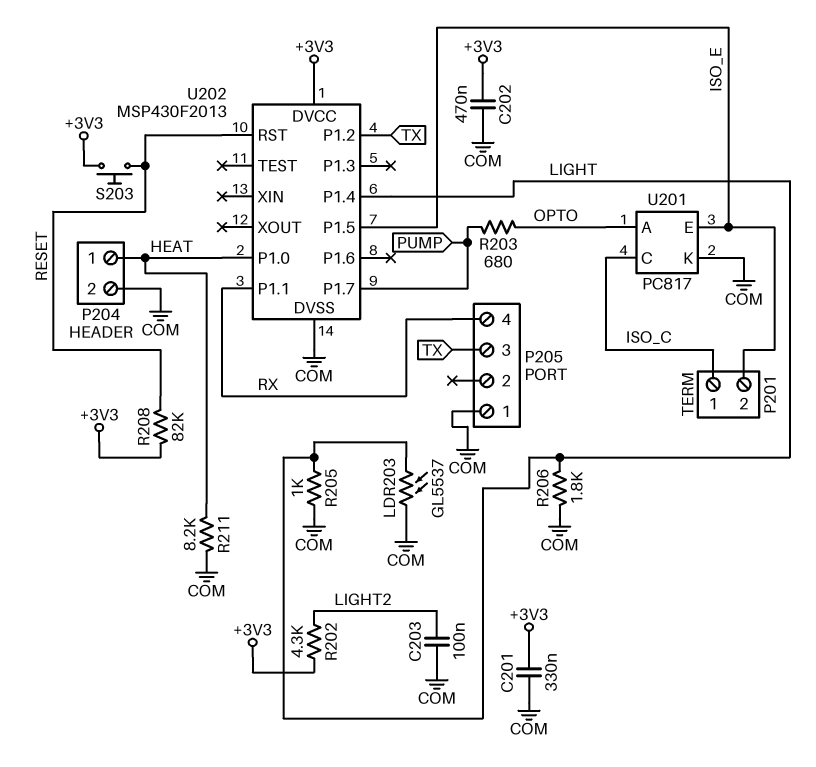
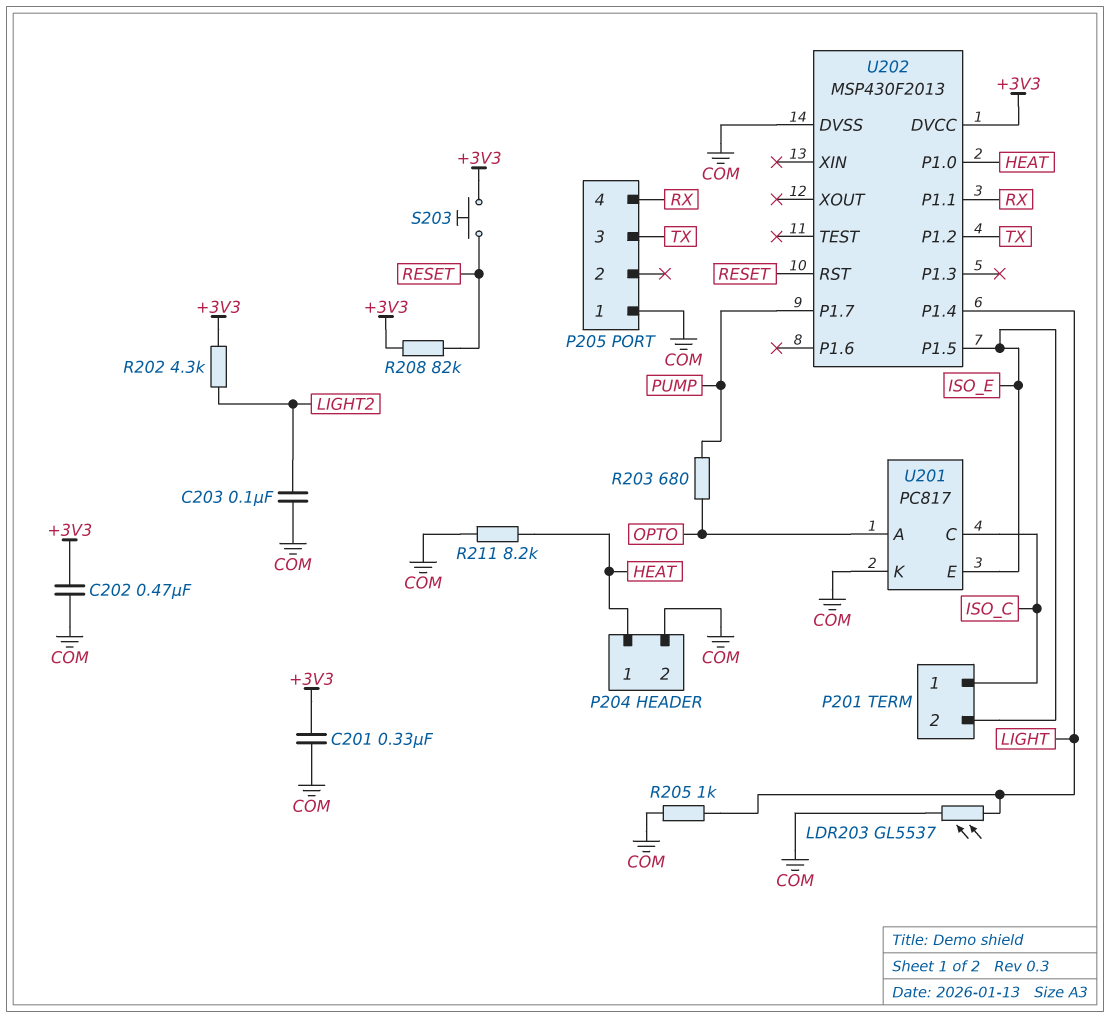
R206: 1.8k (COM, LIGHT) -> none

